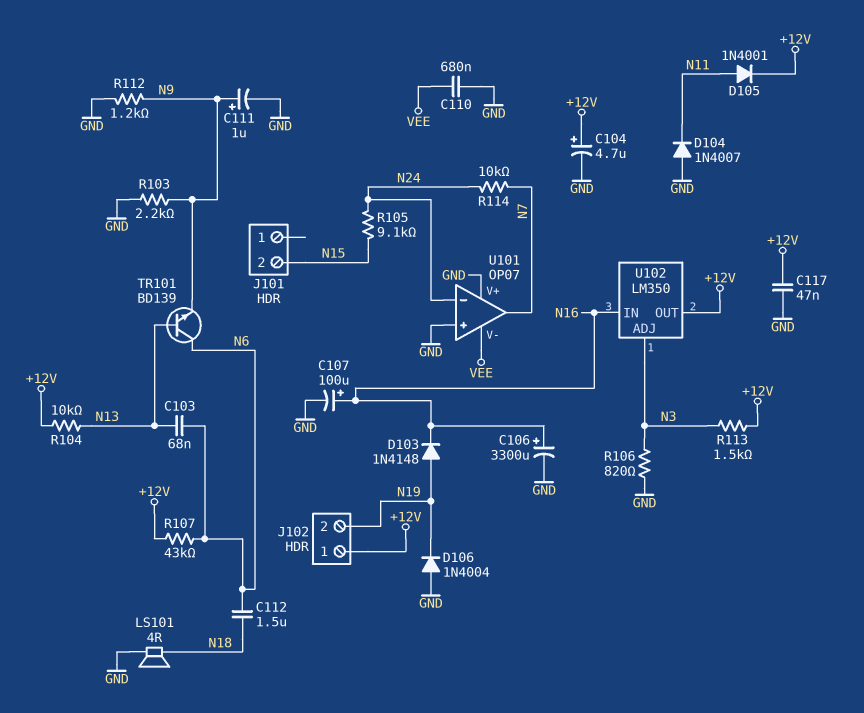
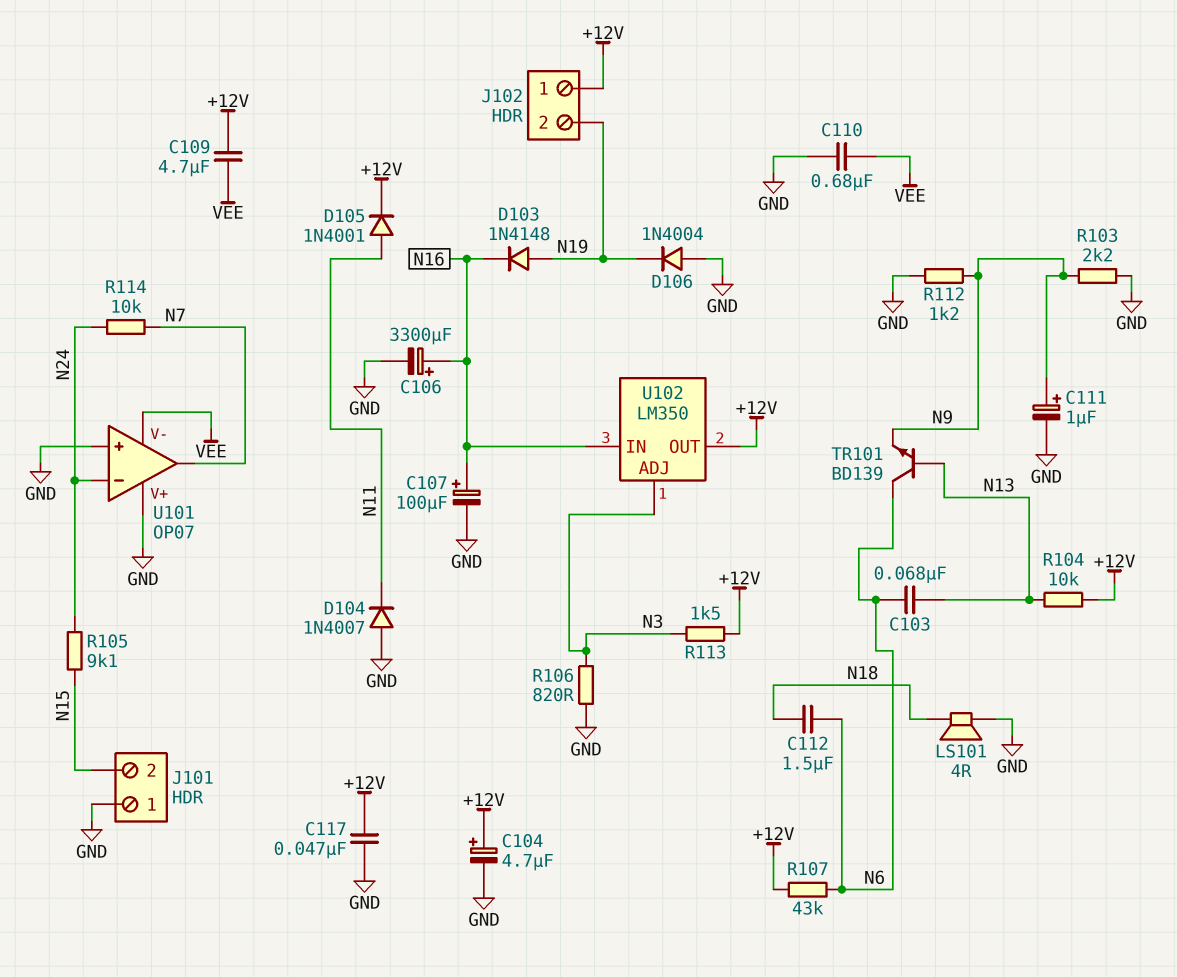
C109: none -> 4.7uF (+12V, VEE)
J101 pin 1: none -> GND

